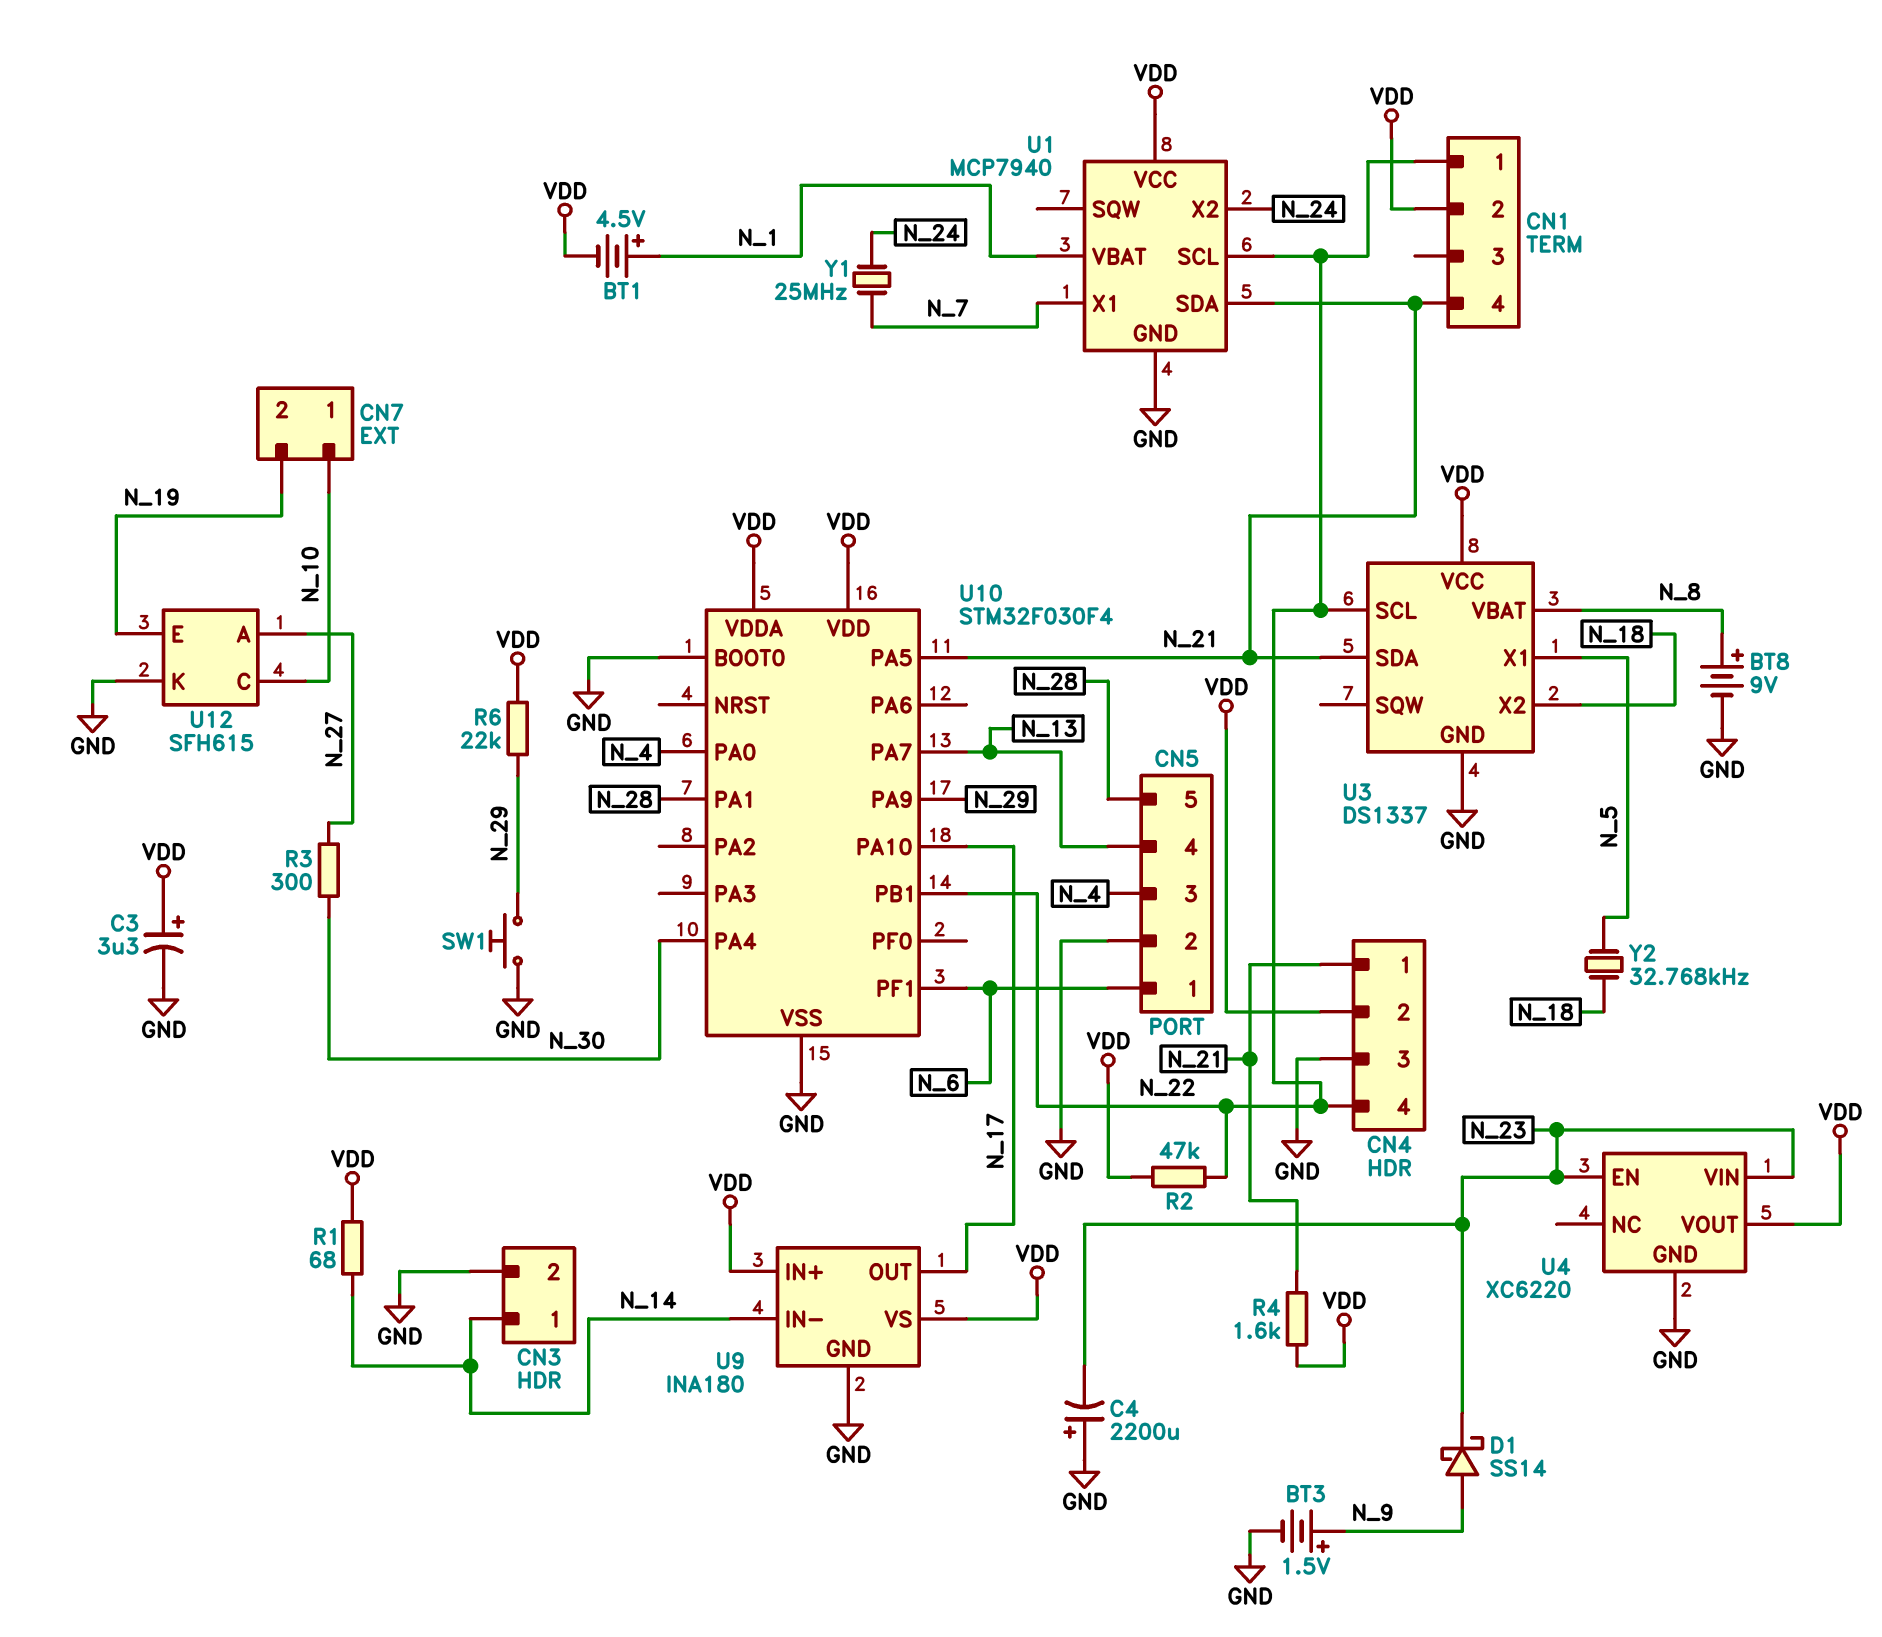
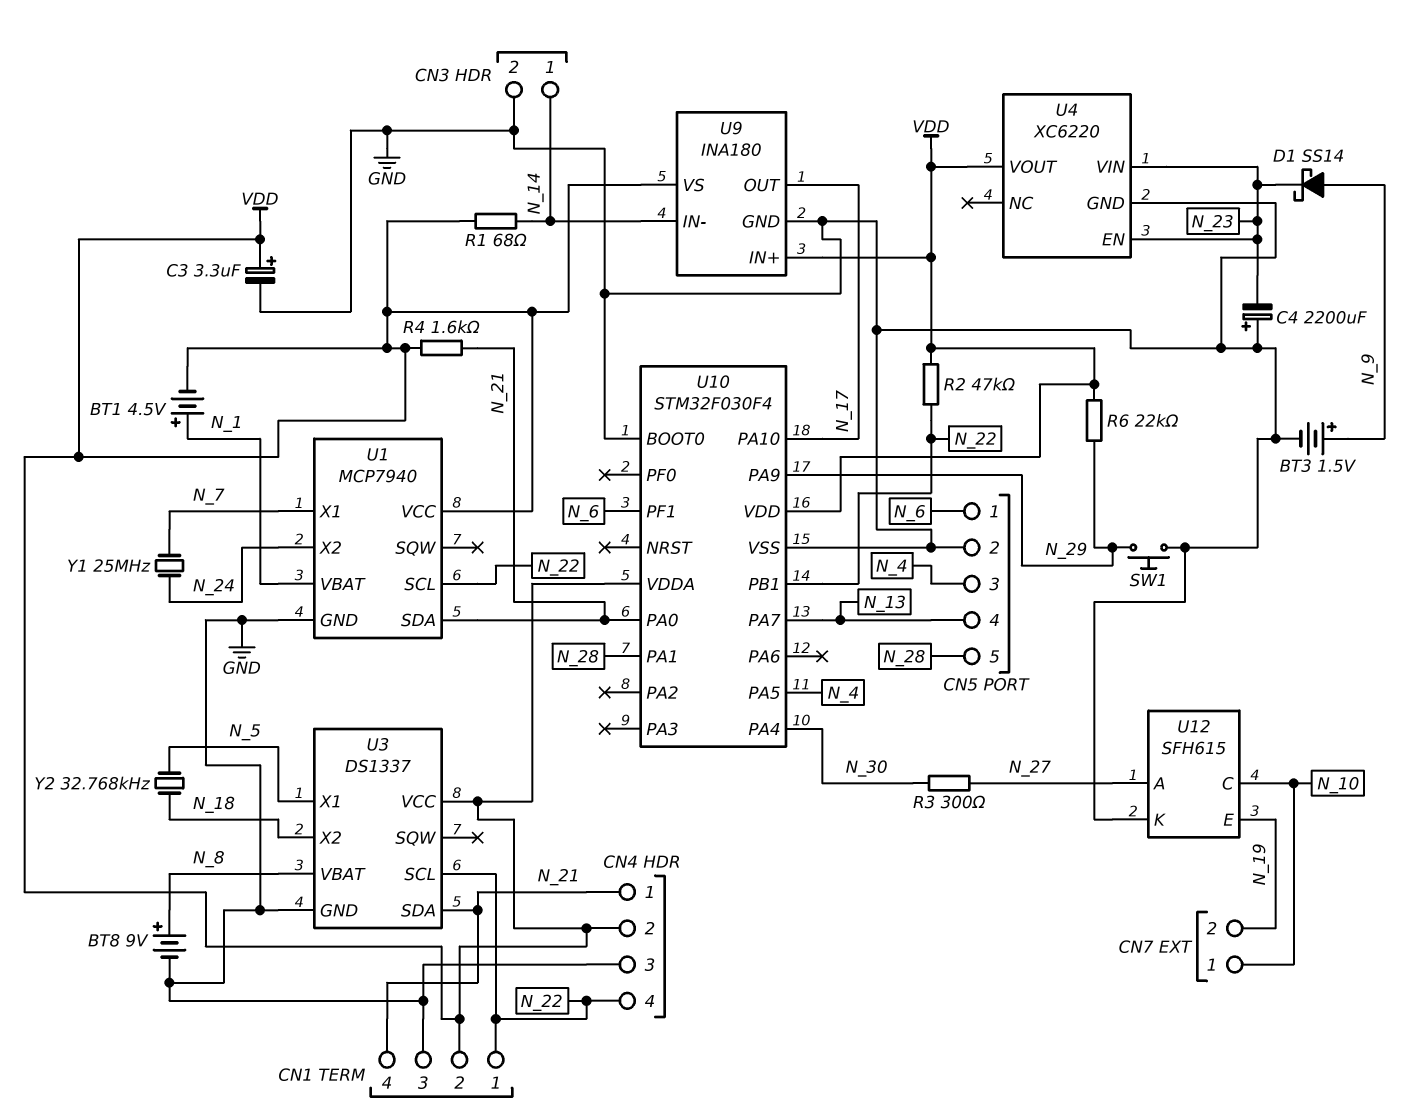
CN1 pin 3: none -> GND
U10 pin PA0: N_4 -> N_21
U10 pin PA5: N_21 -> N_4

